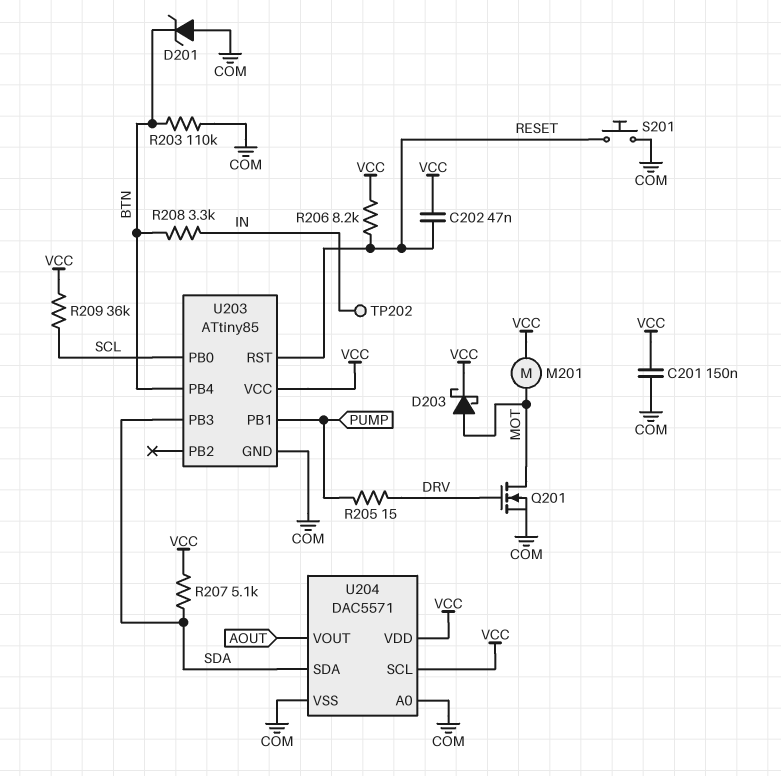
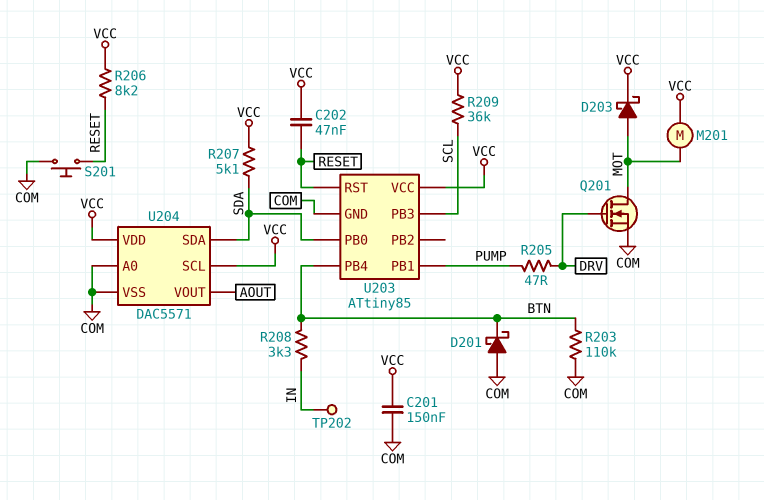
D201: zener (A COM, K BTN) -> schottky (A COM, K BTN)
R205: 15 (DRV, PUMP) -> 47 (DRV, PUMP)
U203 pin PB0: SCL -> SDA
U203 pin PB3: SDA -> SCL

